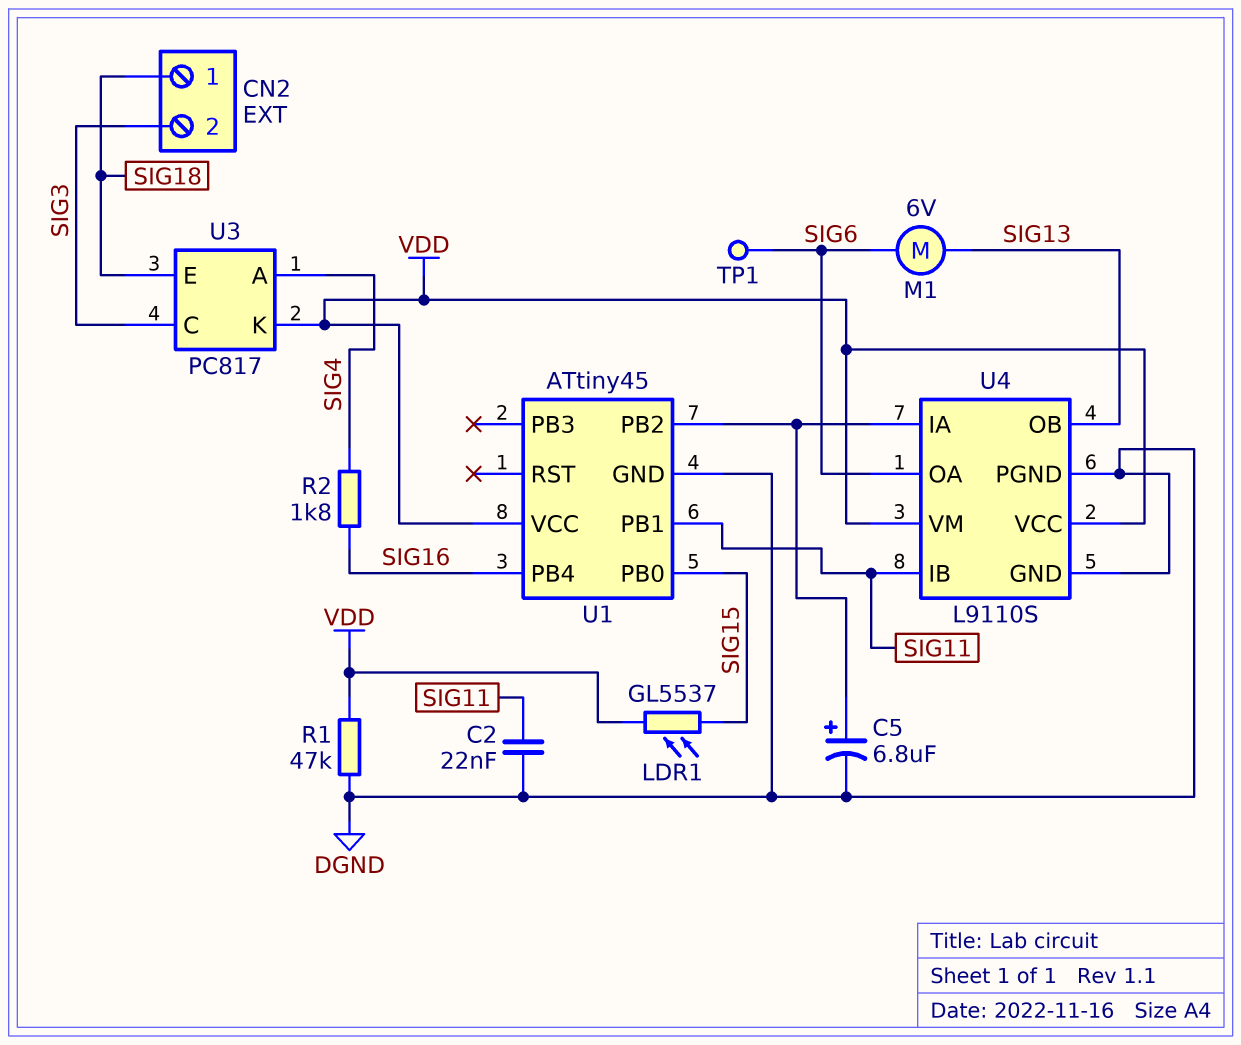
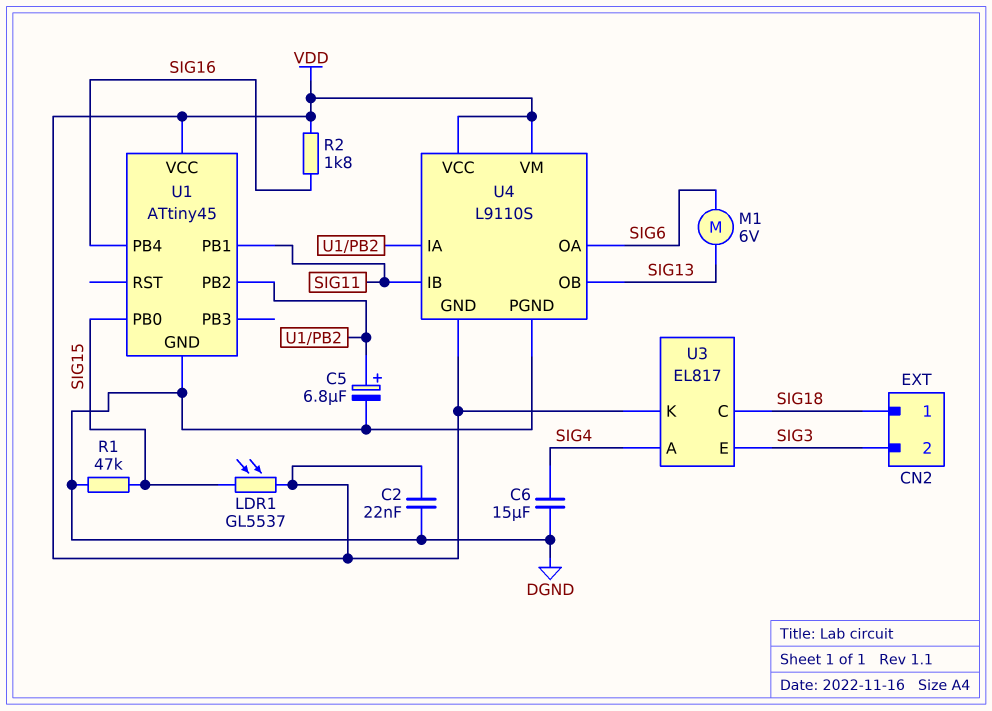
C2: 22nF (DGND, SIG11) -> 22nF (DGND, VDD)
C6: none -> 15uF (DGND, SIG4)
R1: 47k (DGND, VDD) -> 47k (DGND, SIG15)
R2: 1.8k (SIG4, SIG16) -> 1.8k (SIG16, VDD)
TP1: test point (SIG6) -> none
U3: PC817 -> EL817
U3 pin C: SIG3 -> SIG18
U3 pin E: SIG18 -> SIG3
U4 pin GND: DGND -> VDD

